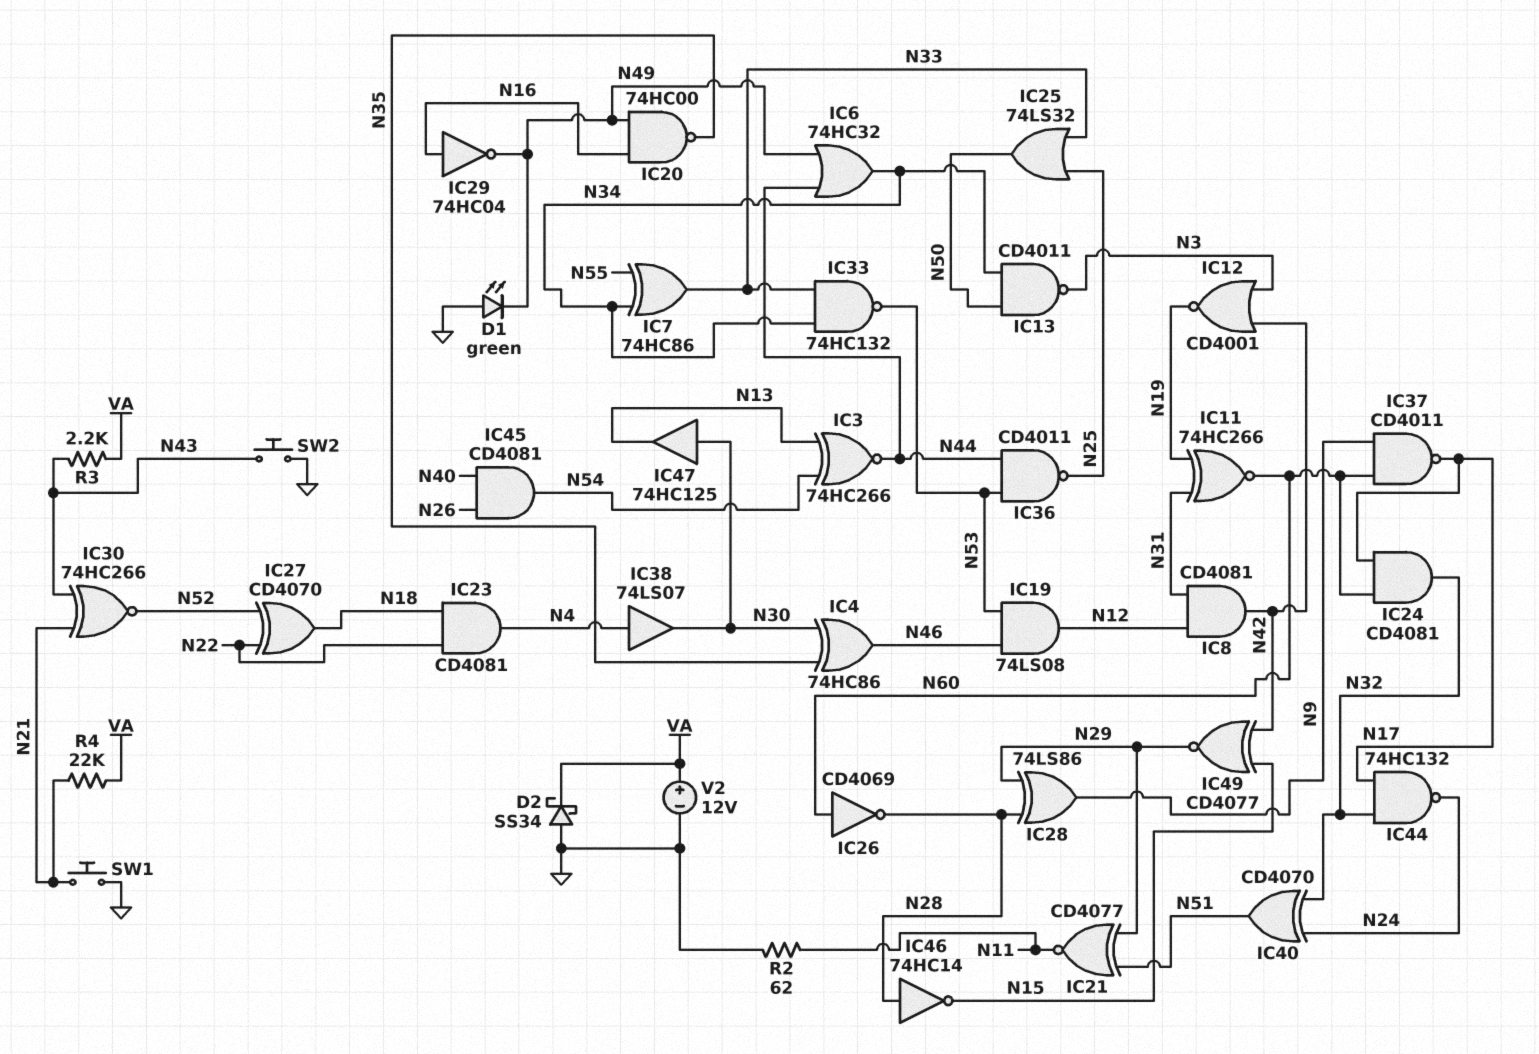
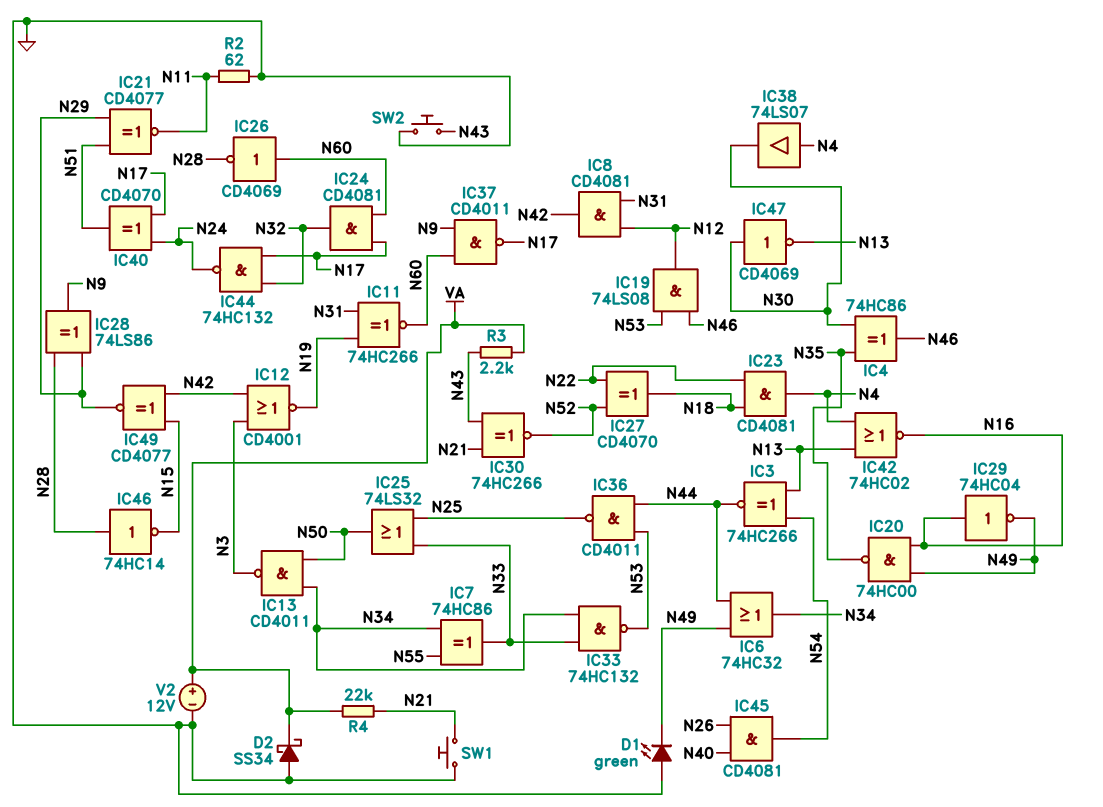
IC40: XOR CD4070 (in N24, in N32, out N51) -> XOR CD4070 (in N17, in N24, out N51)
IC42: none -> NOR 74HC02 (in N4, in N13, out N16)
IC47: buffer 74HC125 (in N30, out N13) -> NOT CD4069 (in N30, out N13)

